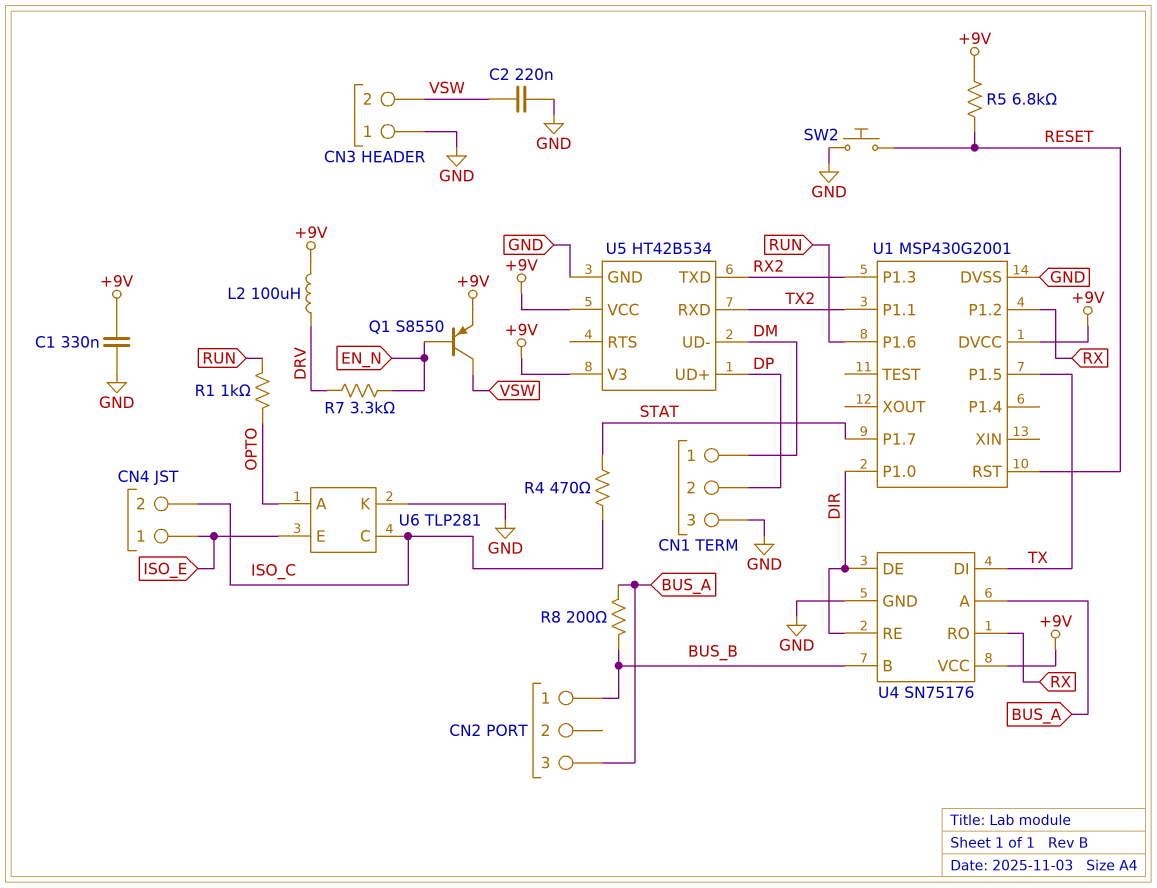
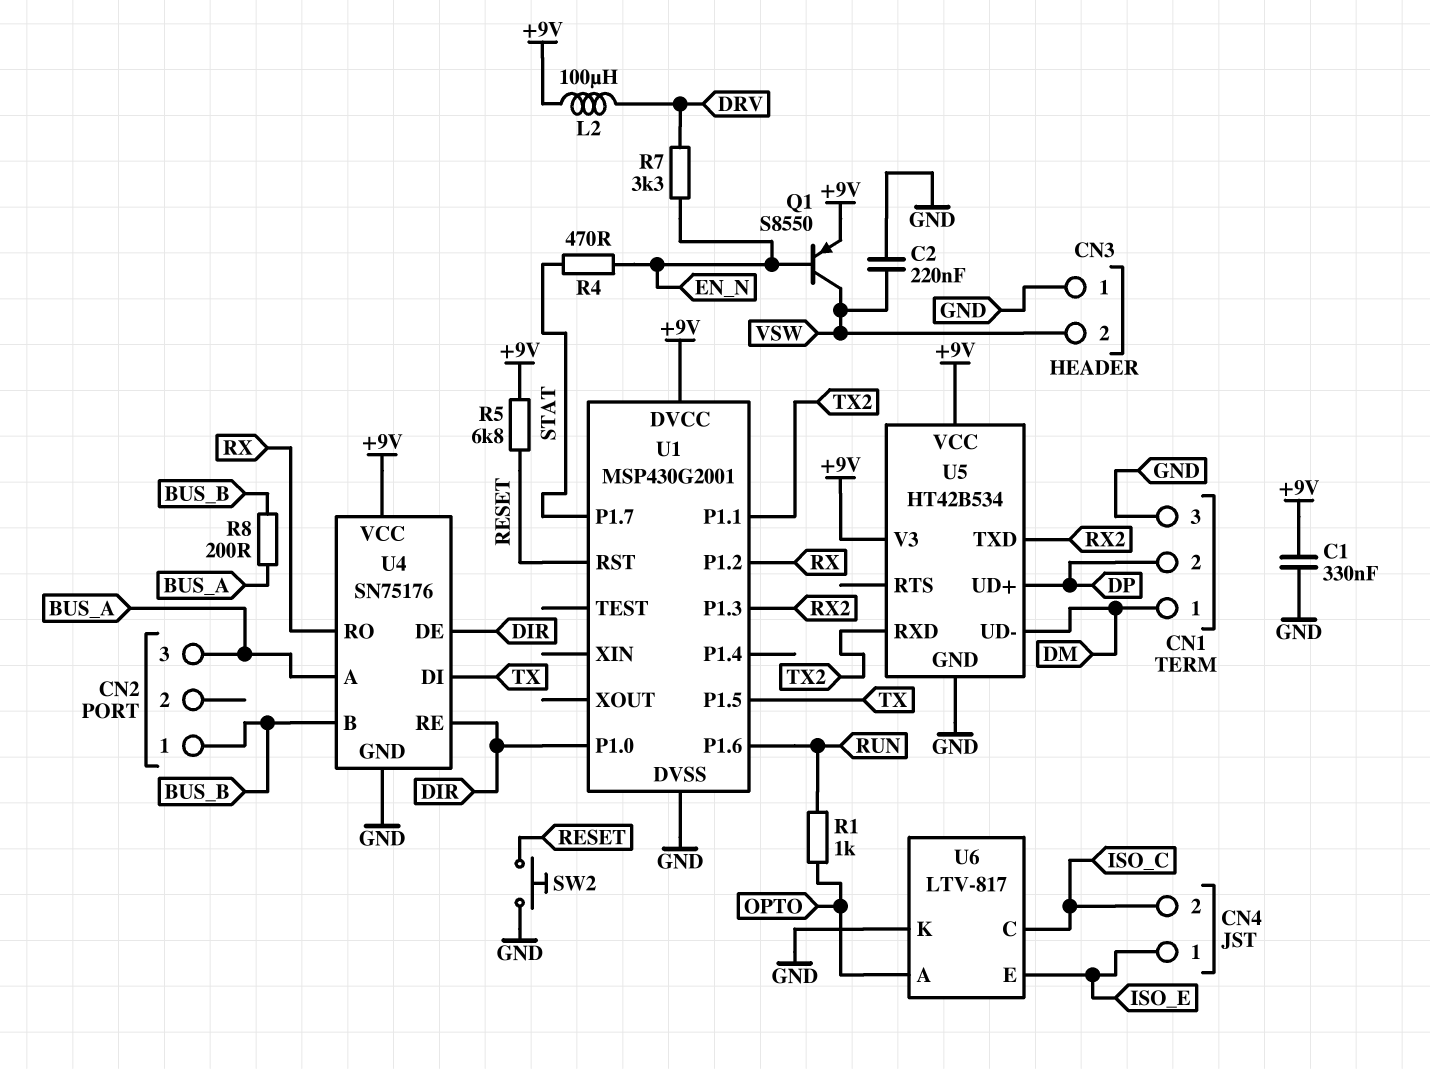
R4: 470 (ISO_C, STAT) -> 470 (EN_N, STAT)
U6: TLP281 -> LTV-817

